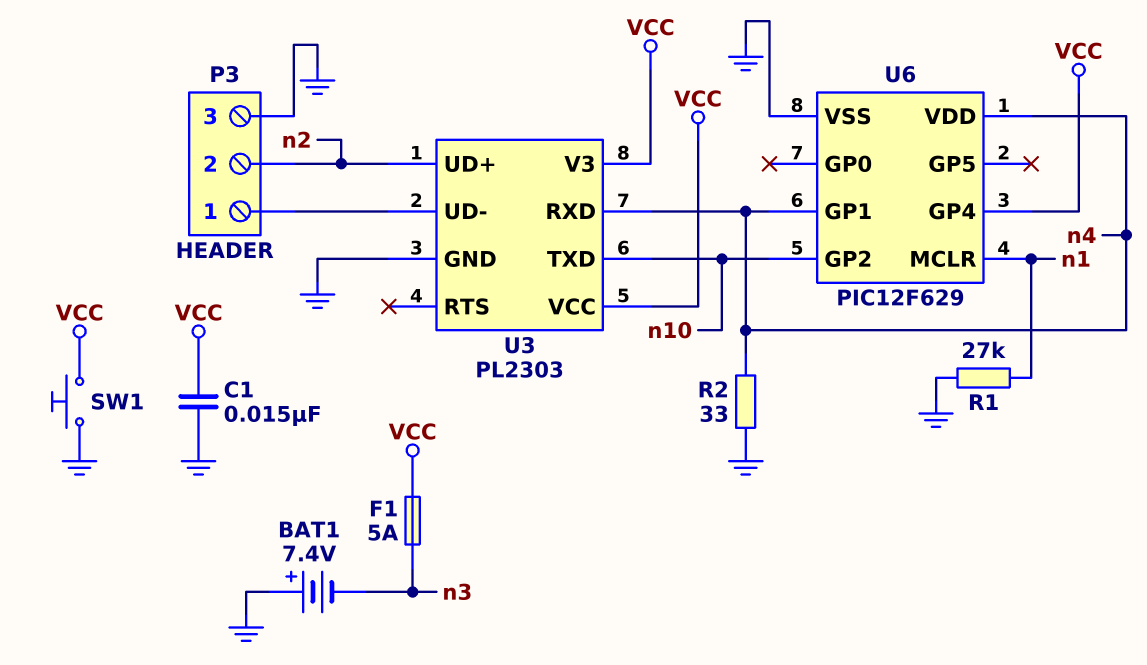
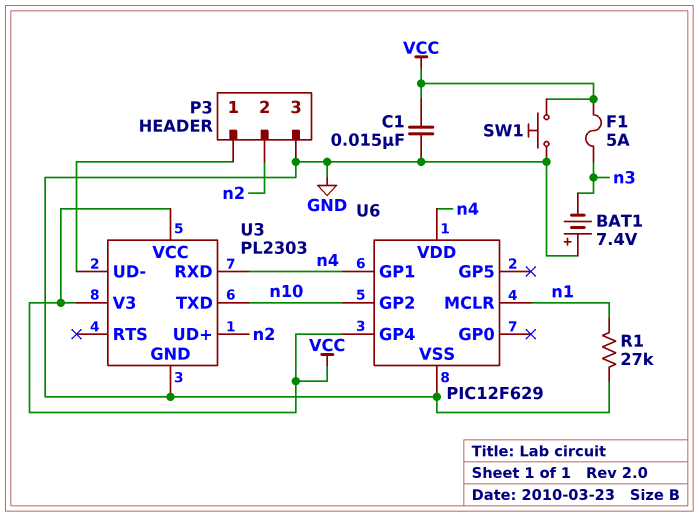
R2: 33 (GND, n4) -> none

